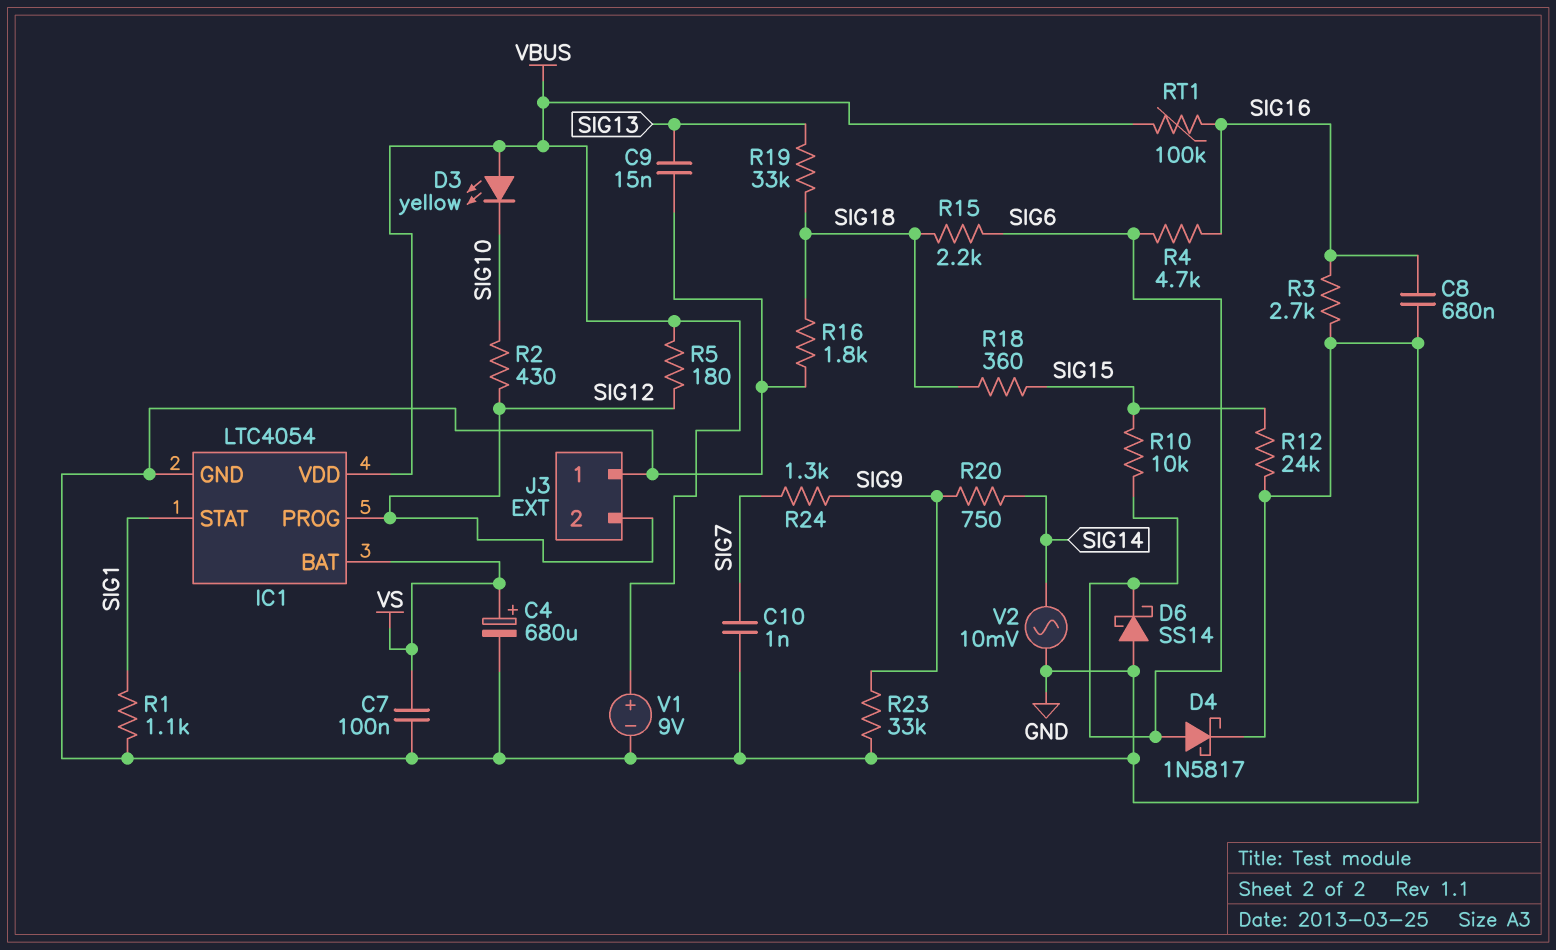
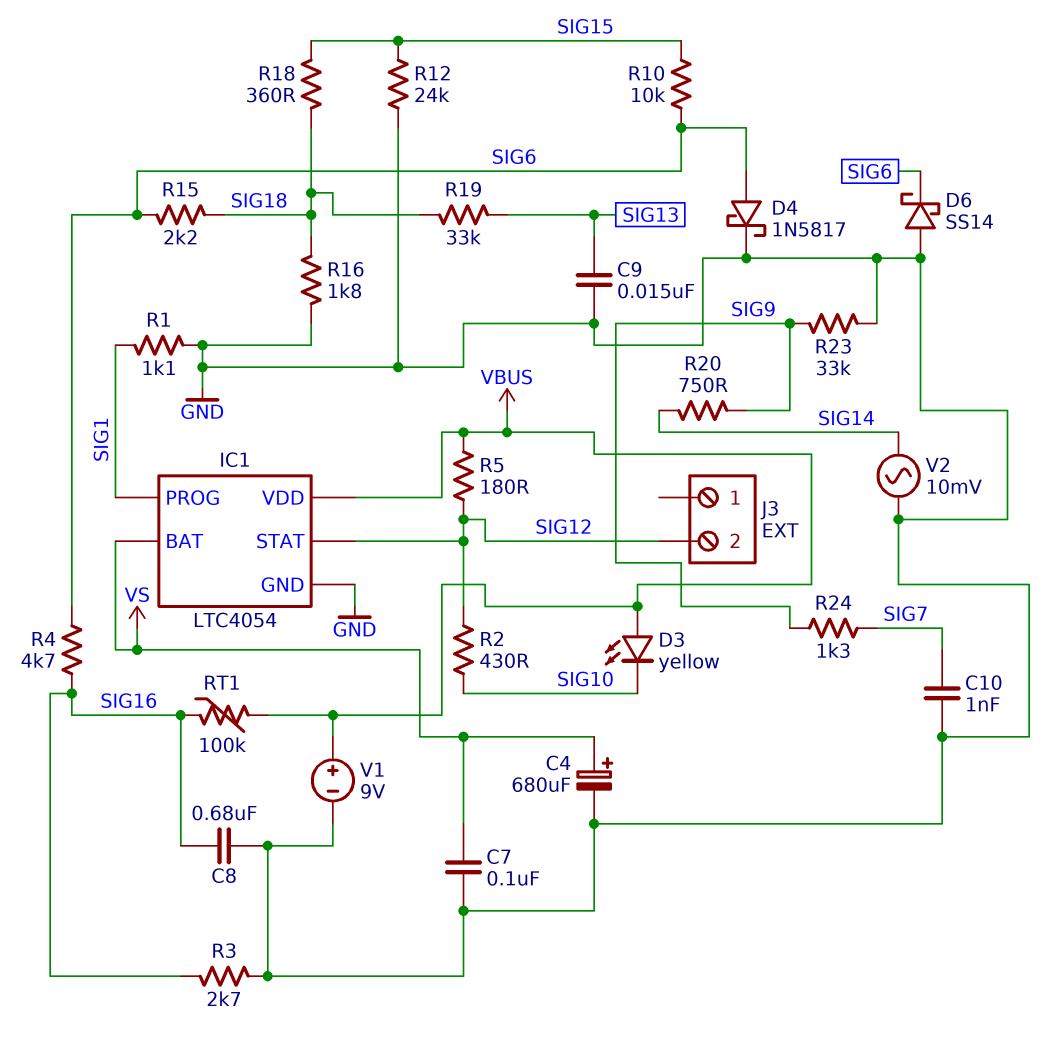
IC1 pin PROG: SIG12 -> SIG1
IC1 pin STAT: SIG1 -> SIG12
J3 pin 1: GND -> none

